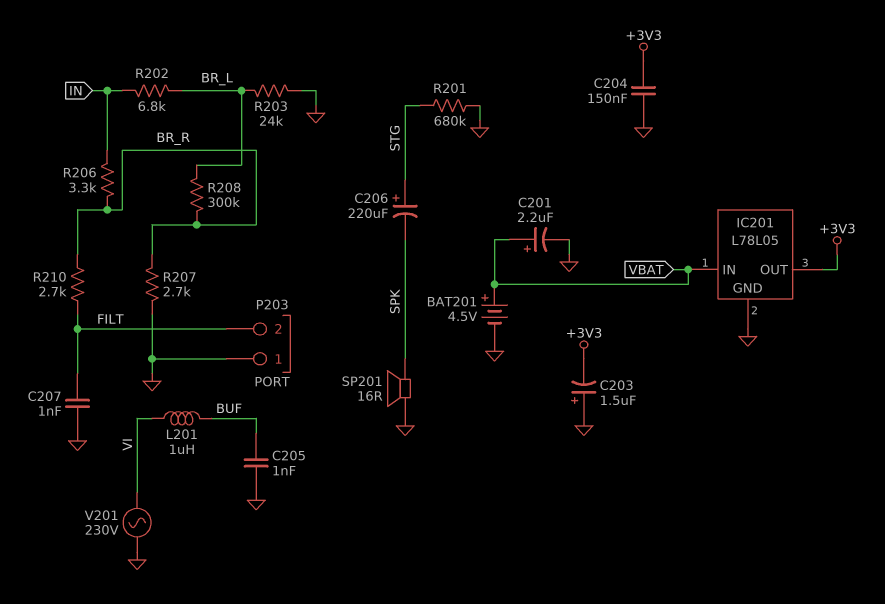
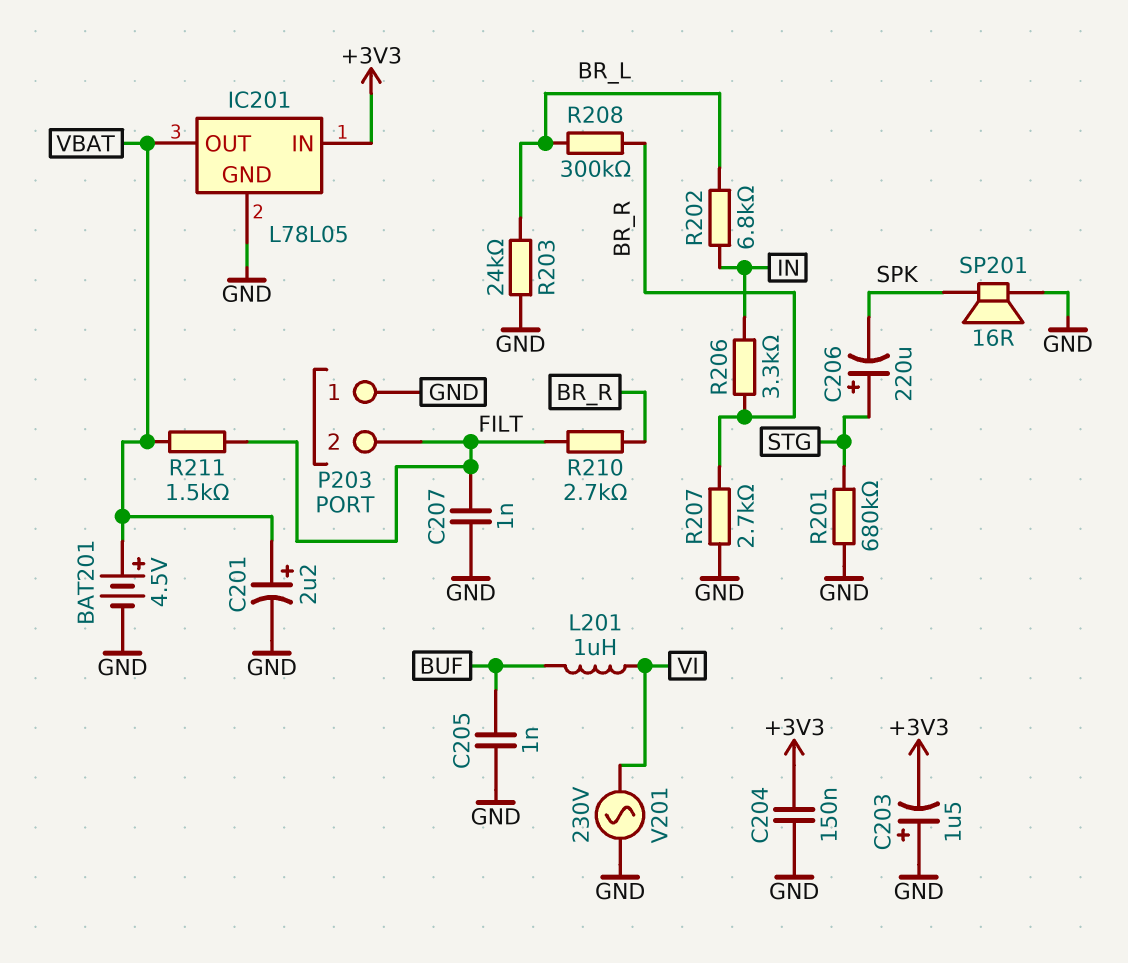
IC201 pin IN: VBAT -> +3V3
IC201 pin OUT: +3V3 -> VBAT
R211: none -> 1.5k (FILT, VBAT)

